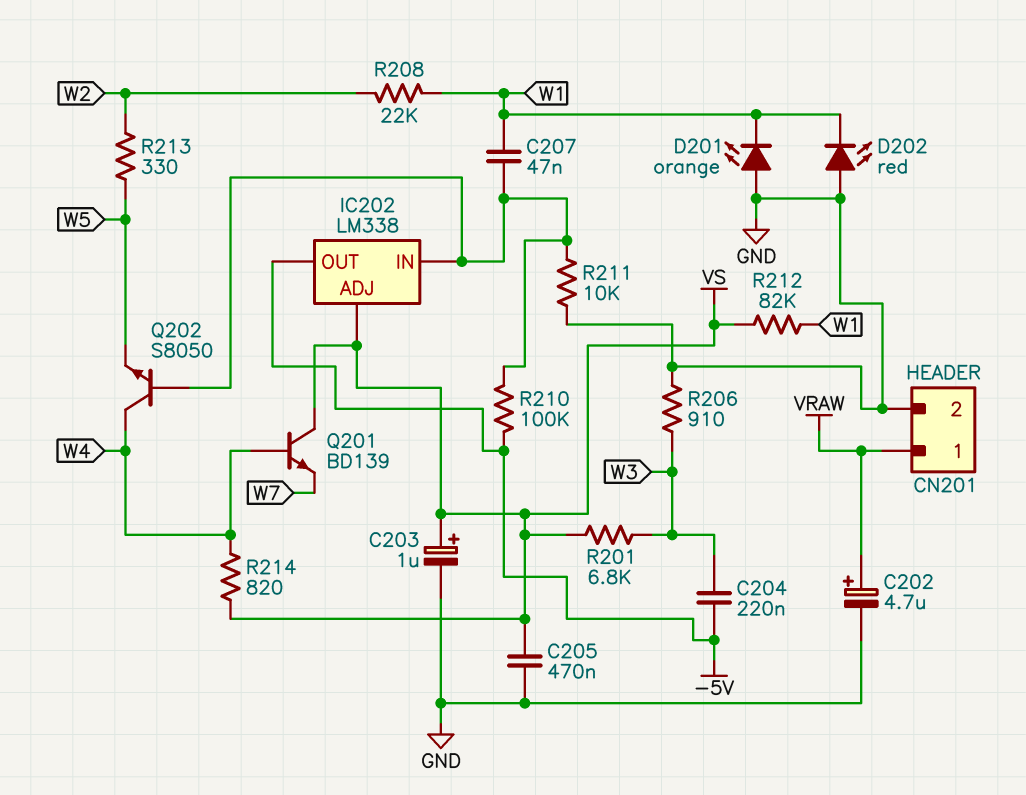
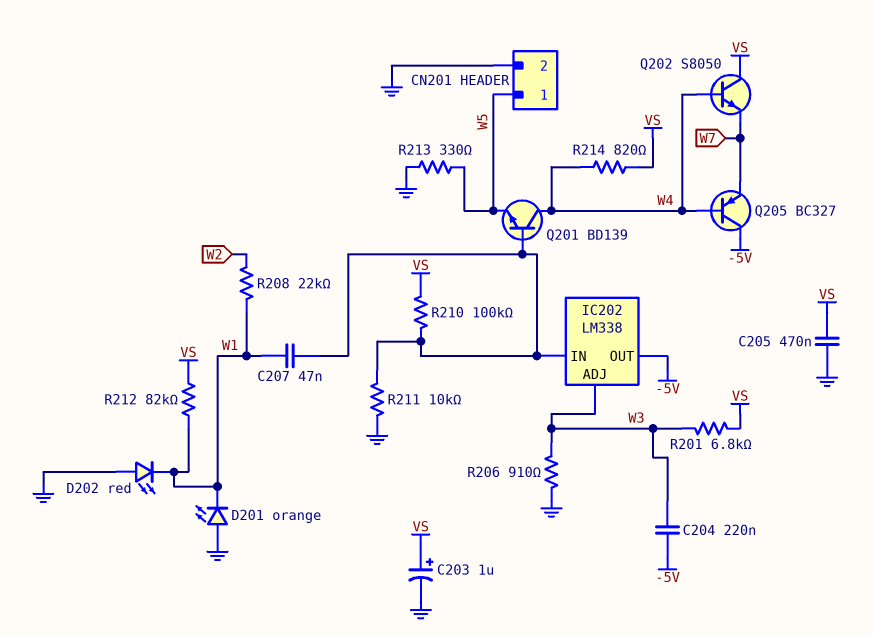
C202: 4.7uF (plus VRAW, minus GND) -> none
CN201 pin 1: VRAW -> W5
IC202 pin ADJ: VS -> W3
Q201: NPN BD139 (B W4, C VS, E W7) -> NPN BD139 (B IC202/IN, C W4, E W5)
Q202: NPN S8050 (B IC202/IN, C W4, E W5) -> NPN S8050 (B W4, C VS, E W7)
Q205: none -> PNP BC327 (B W4, C -5V, E W7)
R210: 100k (-5V, IC202/IN) -> 100k (IC202/IN, VS)
R213: 330 (W2, W5) -> 330 (GND, W5)

